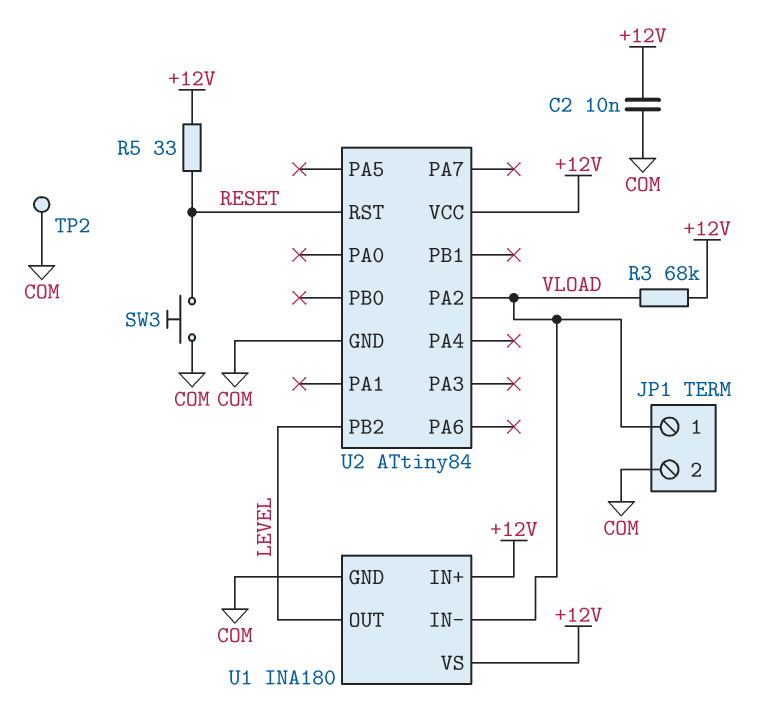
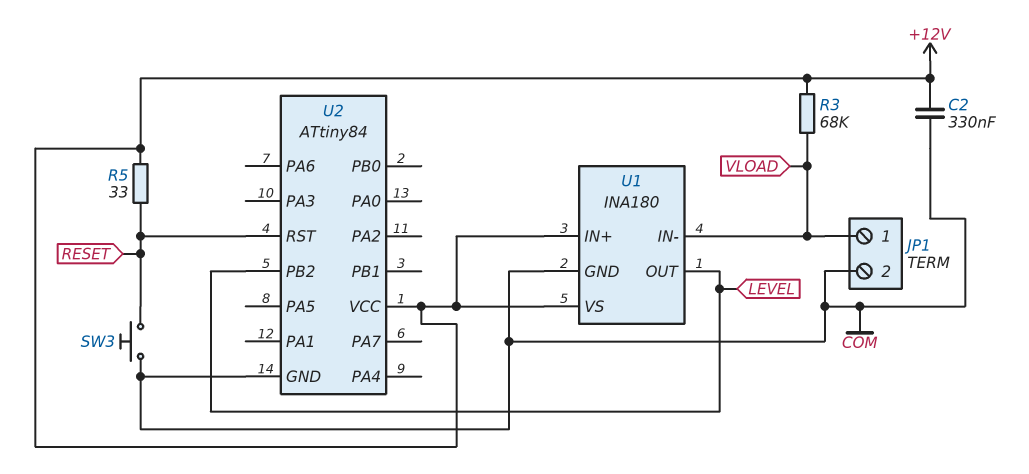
C2: 10nF (+12V, COM) -> 330nF (+12V, COM)
TP2: test point (COM) -> none
U2 pin PA2: VLOAD -> none

